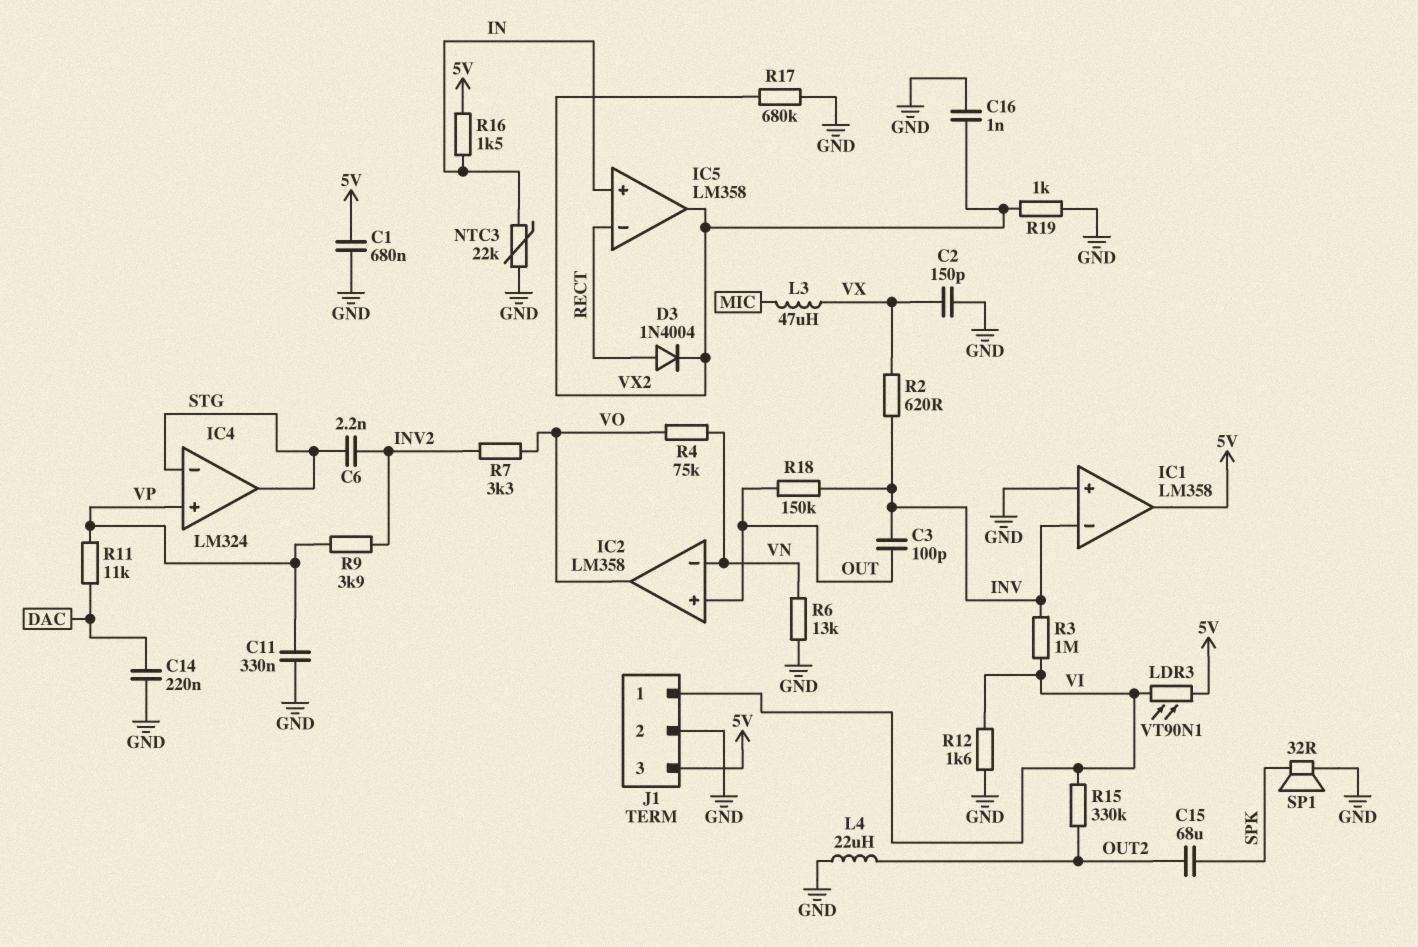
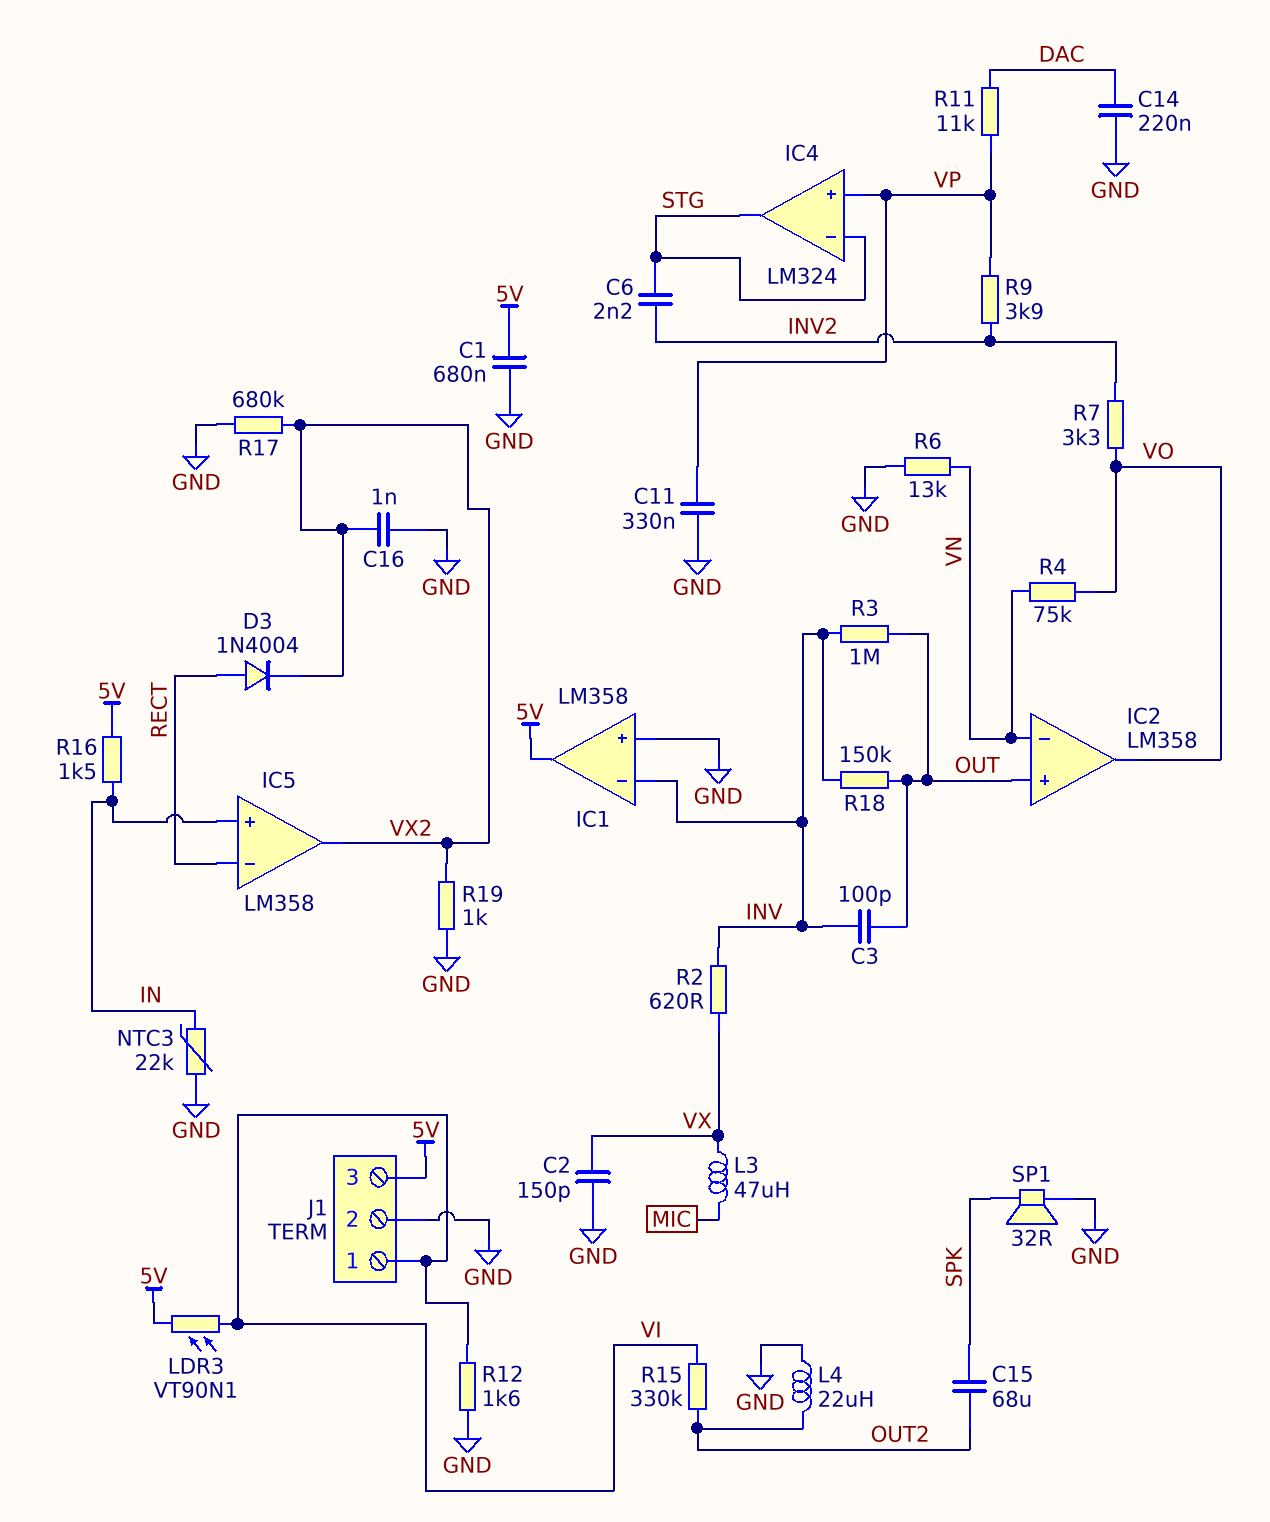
R3: 1M (INV, VI) -> 1M (INV, OUT)

